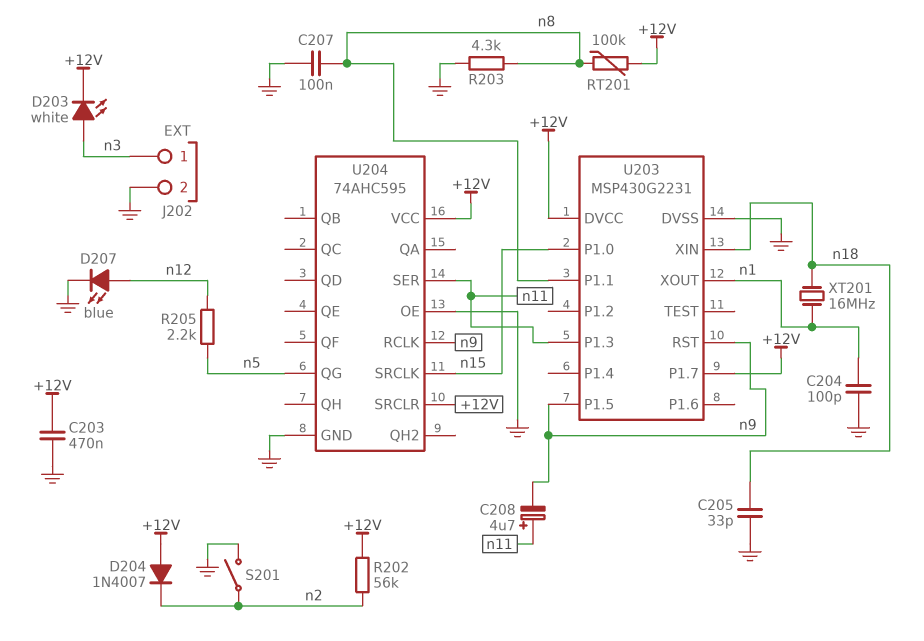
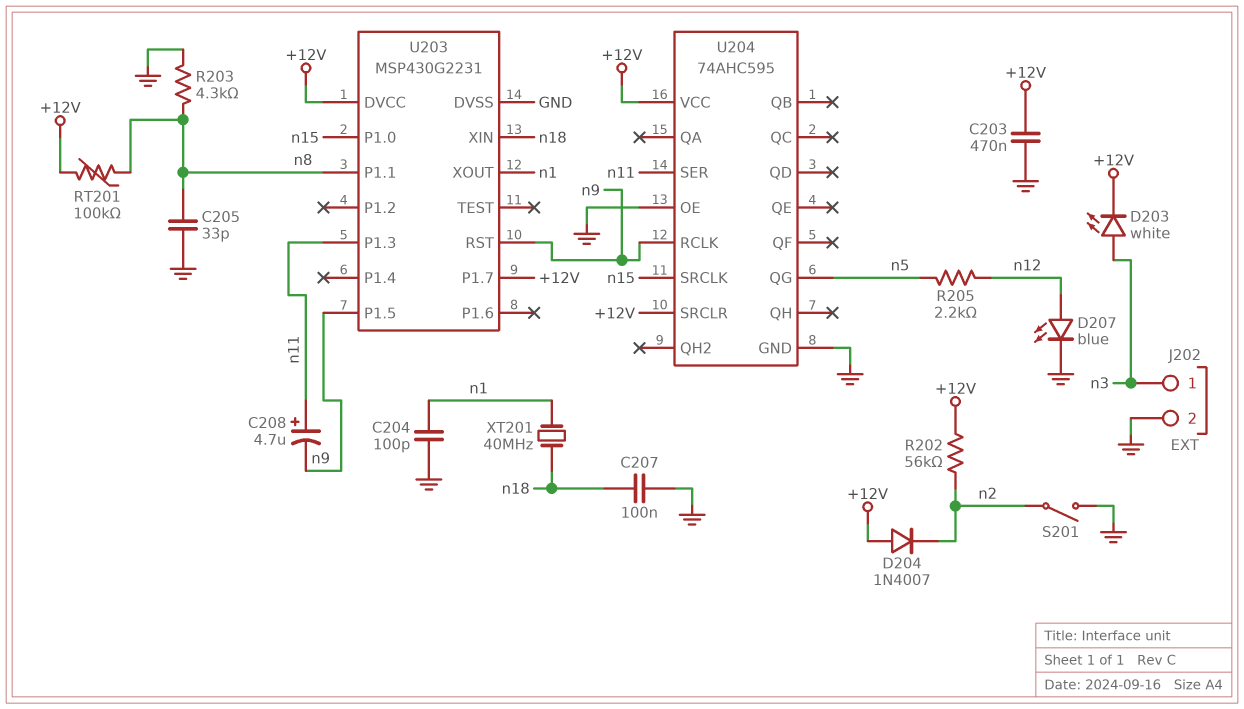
C205: 33pF (GND, n18) -> 33pF (GND, n8)
C207: 100nF (GND, n8) -> 100nF (GND, n18)
XT201: 16MHz (n1, n18) -> 40MHz (n1, n18)

